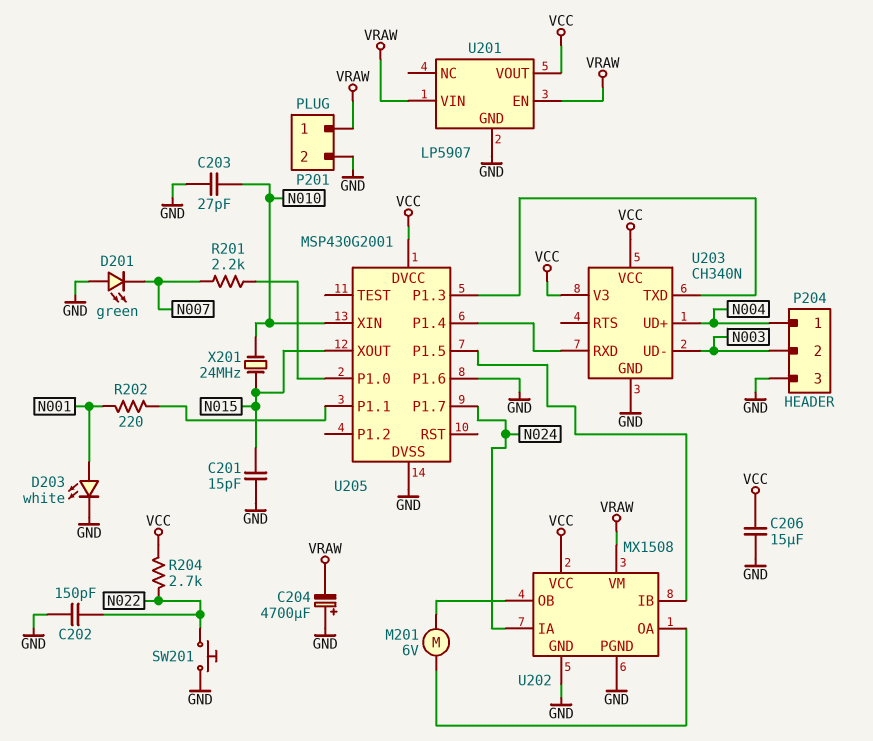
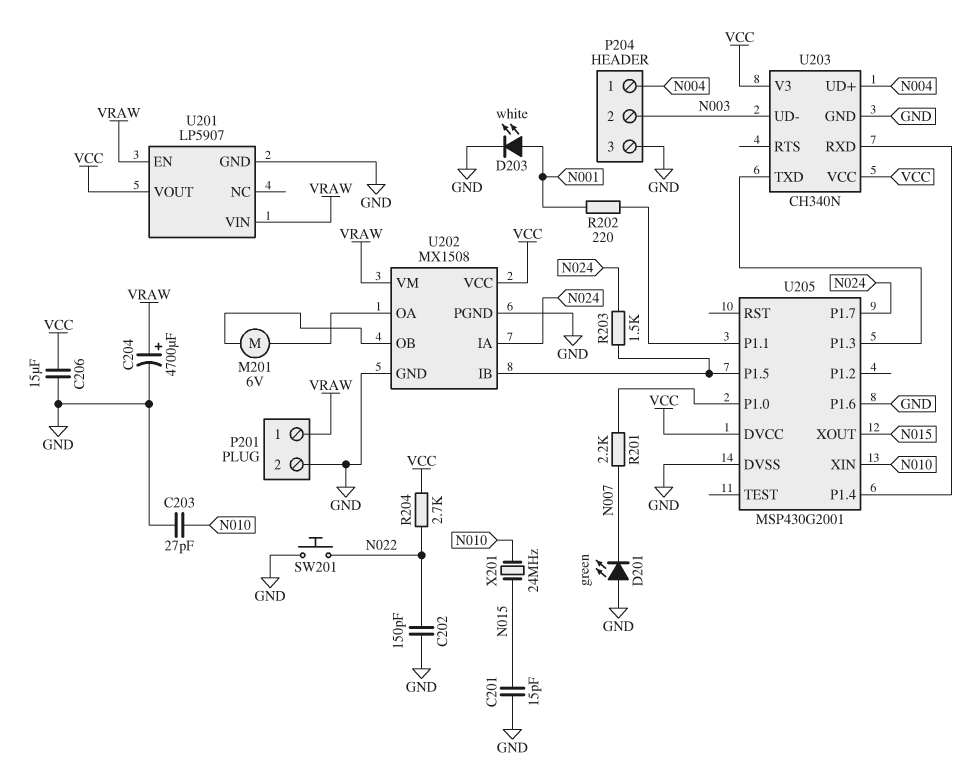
C204: 4700uF (plus GND, minus VRAW) -> 4700uF (plus VRAW, minus GND)
R203: none -> 1.5k (N024, U202/IB)

